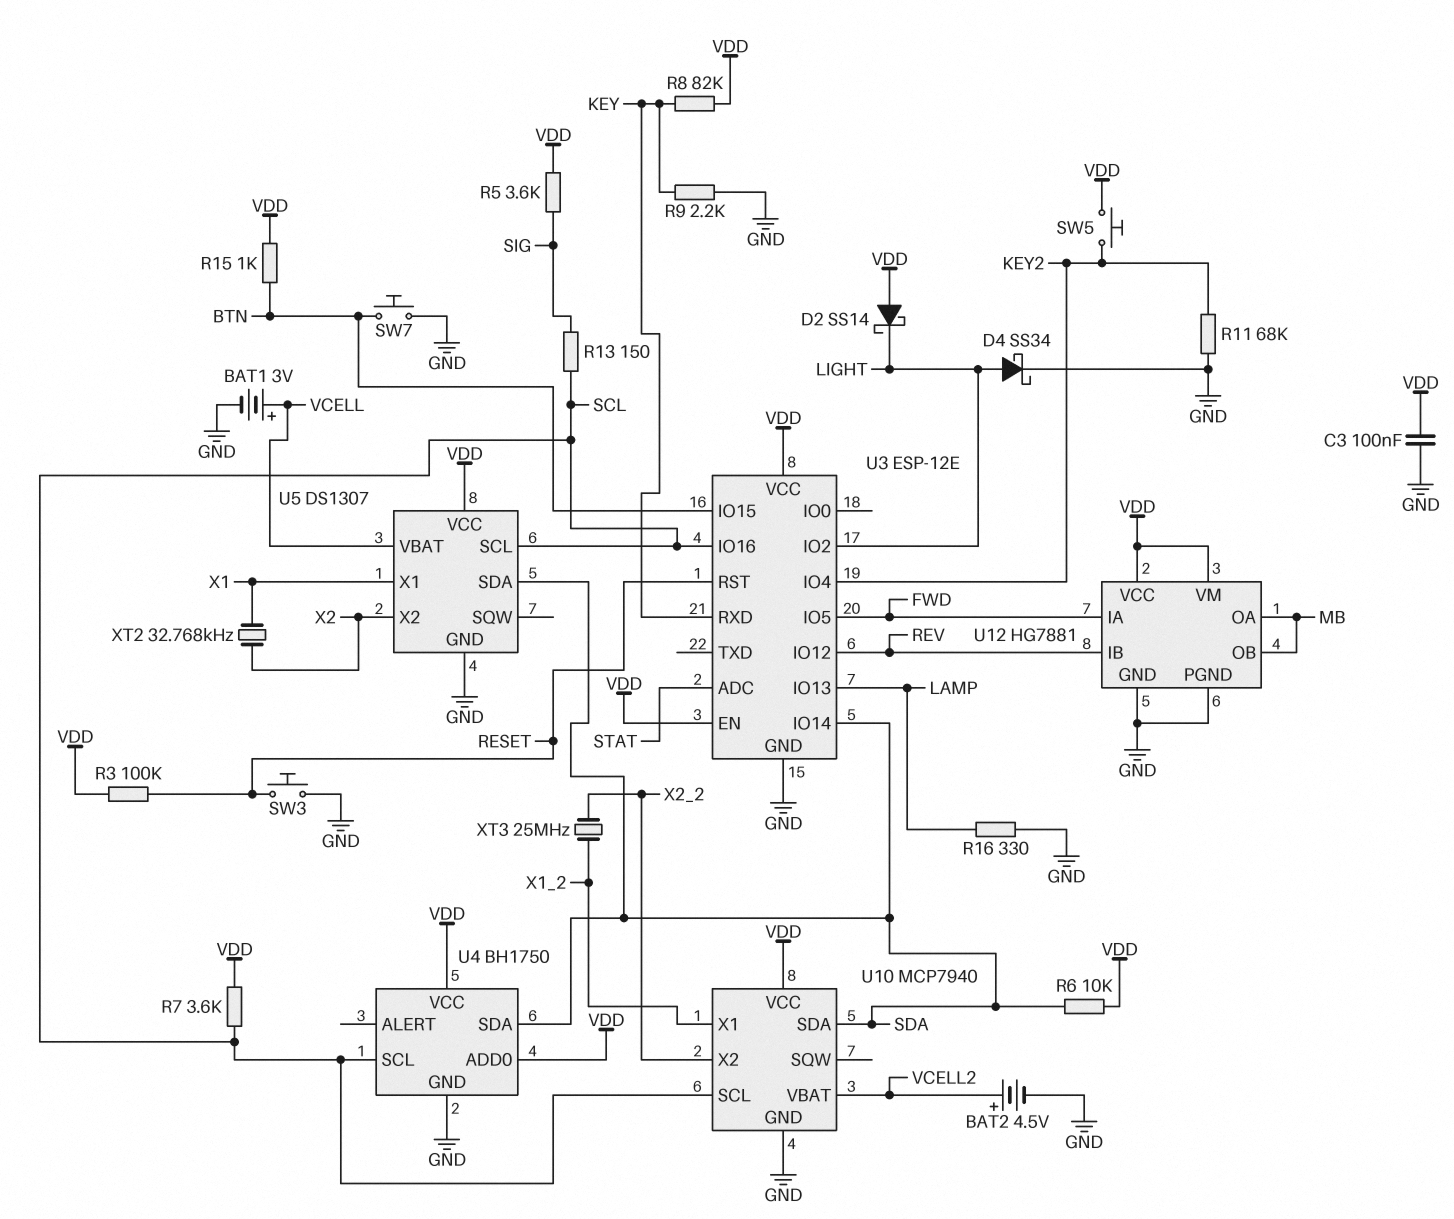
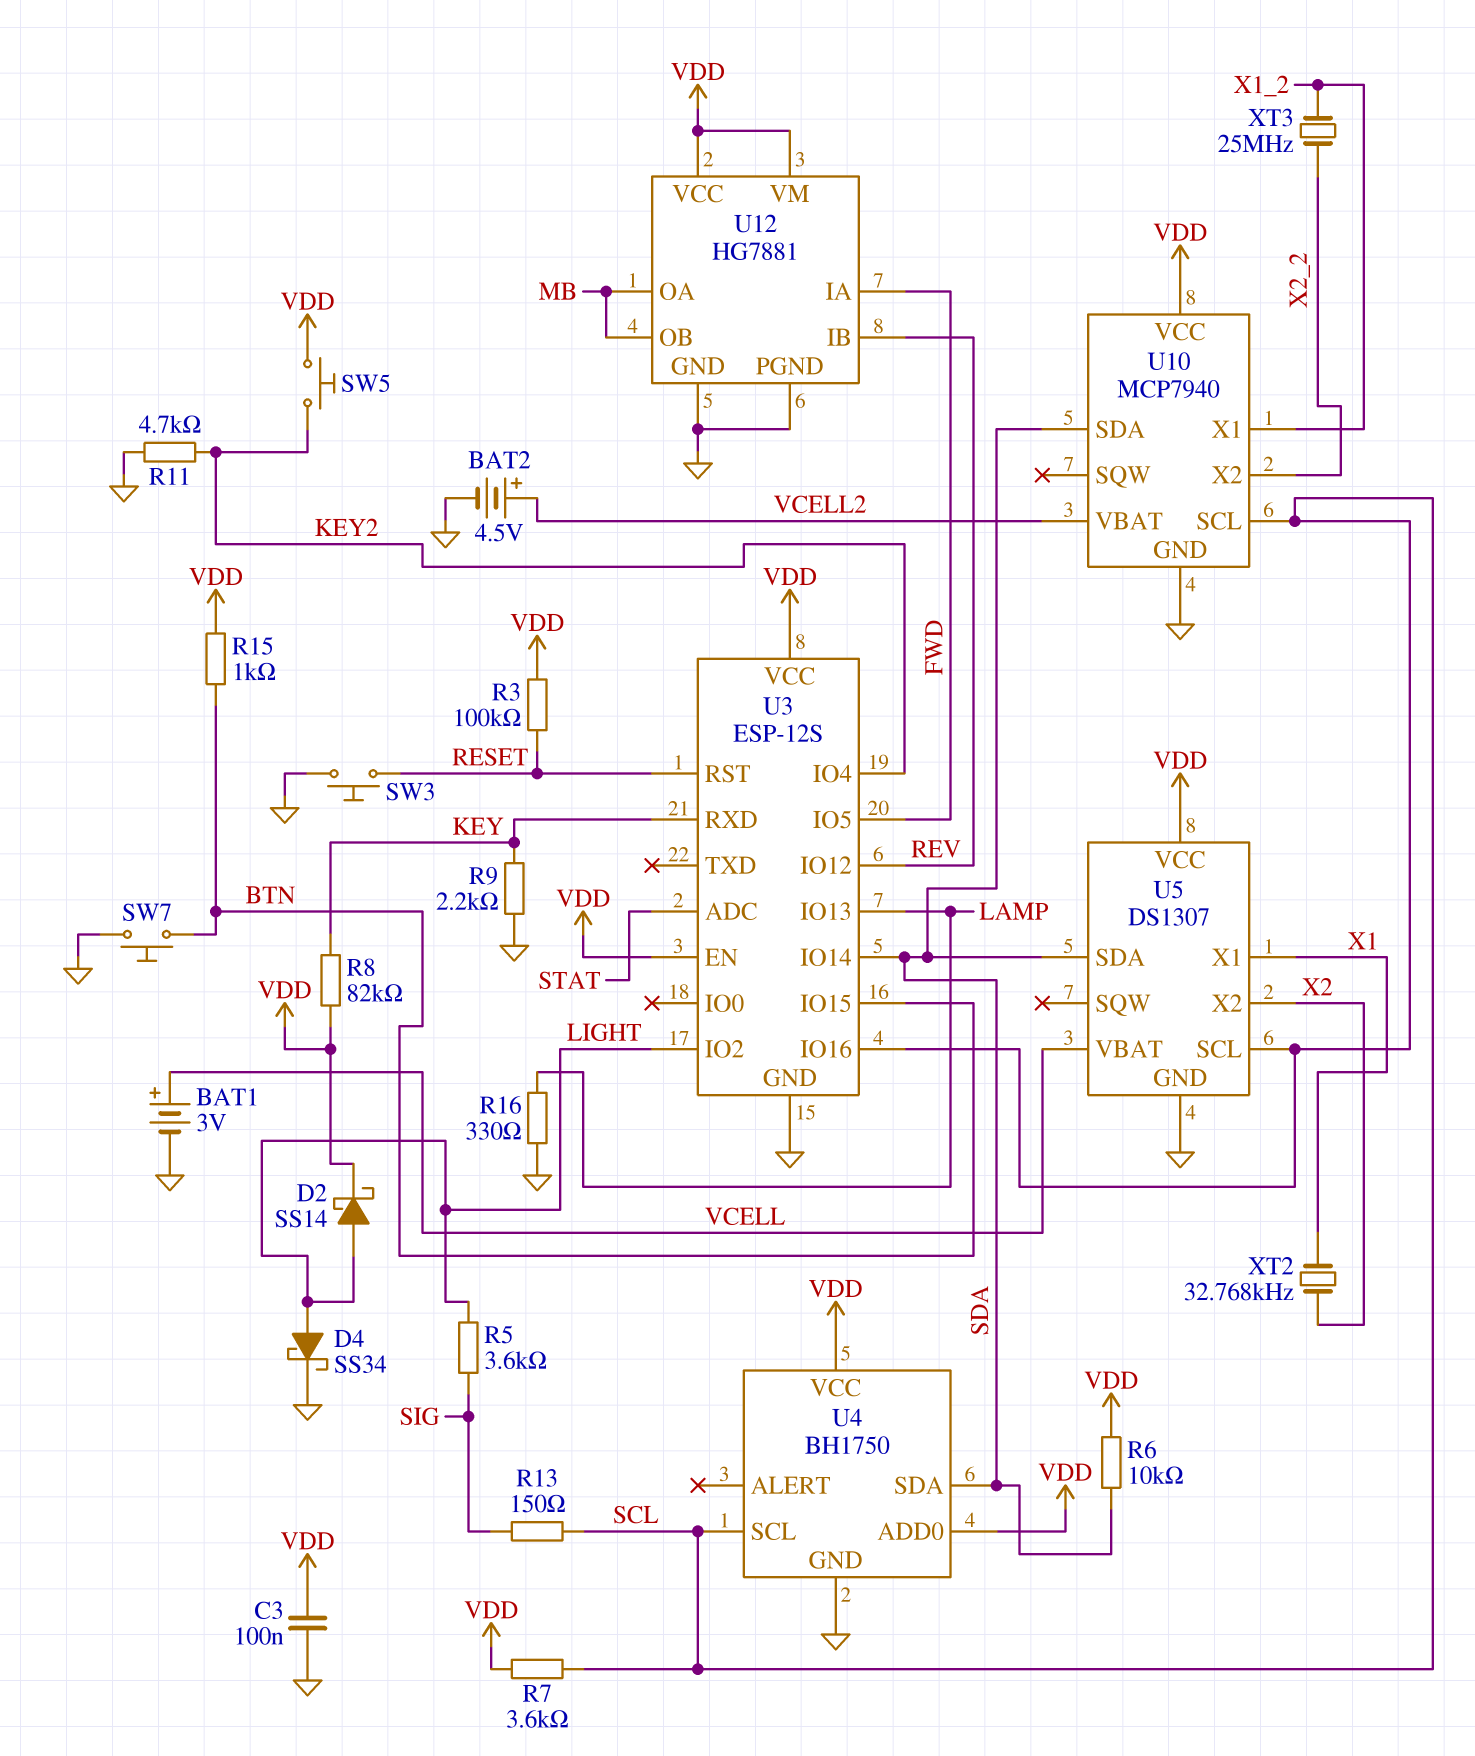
D2: schottky SS14 (A VDD, K LIGHT) -> schottky SS14 (A LIGHT, K VDD)
R5: 3.6k (SIG, VDD) -> 3.6k (LIGHT, SIG)
R11: 68k (GND, KEY2) -> 4.7k (GND, KEY2)
U3: ESP-12E -> ESP-12S

